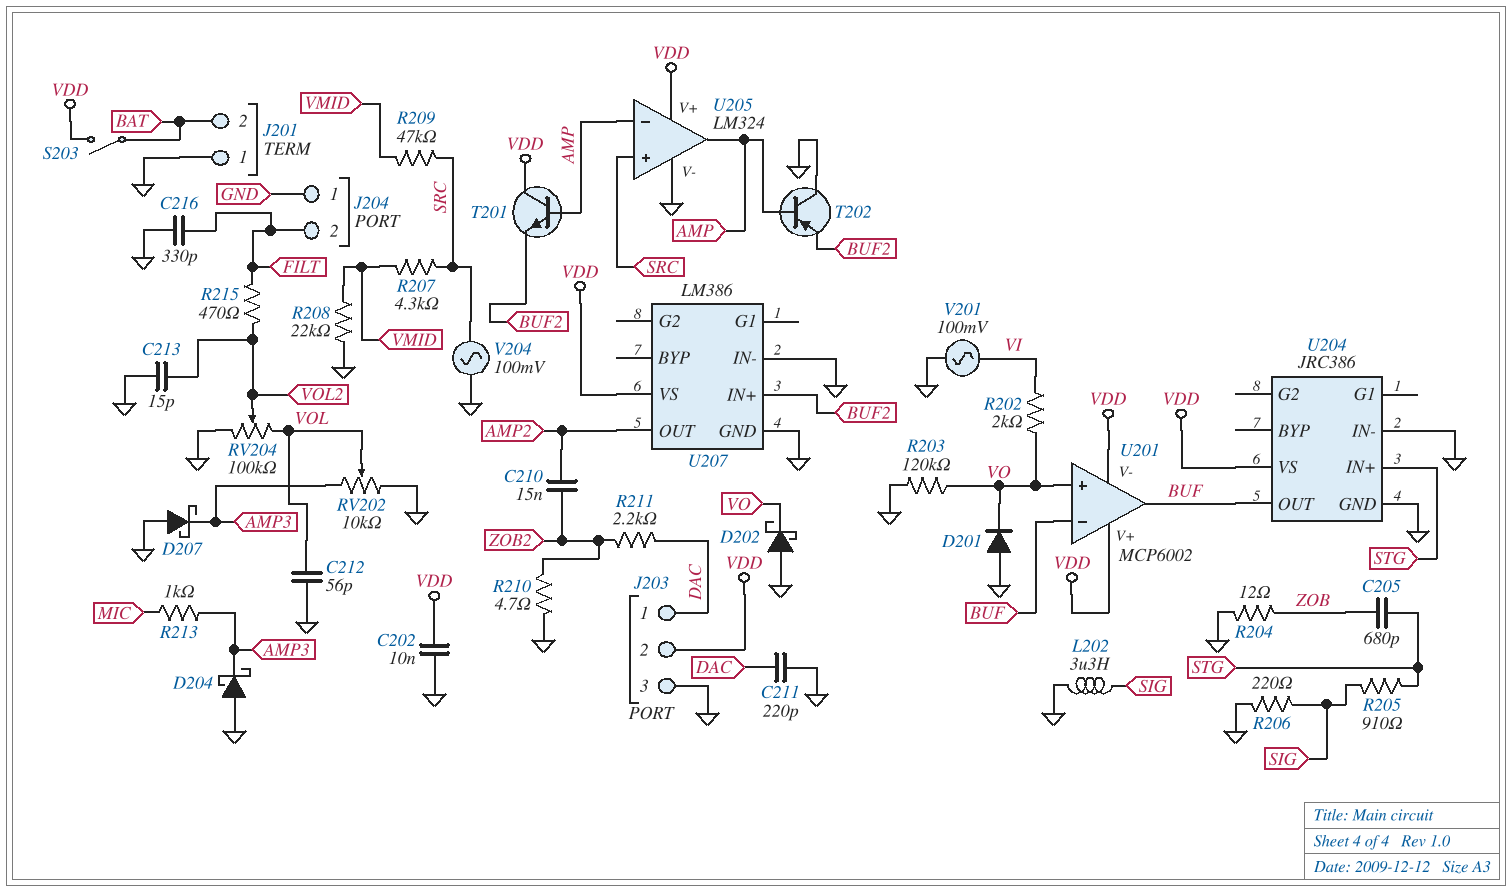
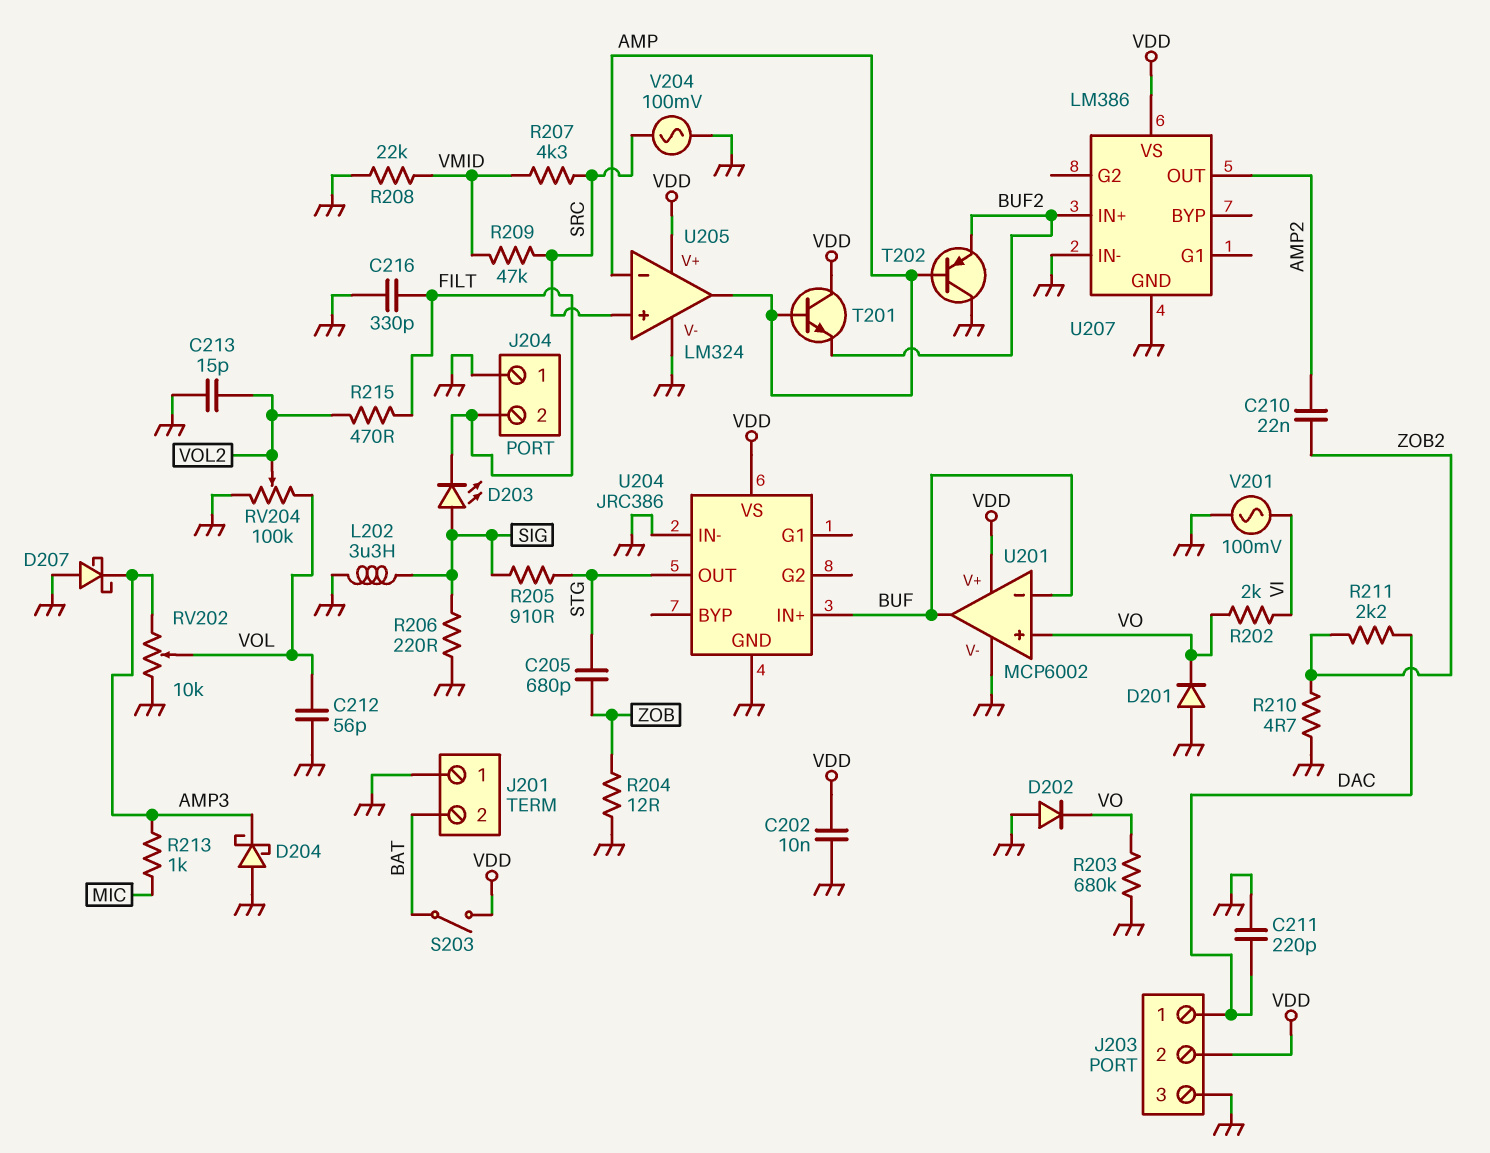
C210: 15nF (AMP2, ZOB2) -> 22nF (AMP2, ZOB2)
D202: schottky (A GND, K VO) -> diode (A GND, K VO)
D203: none -> LED (A SIG, K FILT)
R203: 120k (GND, VO) -> 680k (GND, VO)
U201 pin V-: VDD -> GND
U204 pin IN+: STG -> BUF
U204 pin OUT: BUF -> STG

